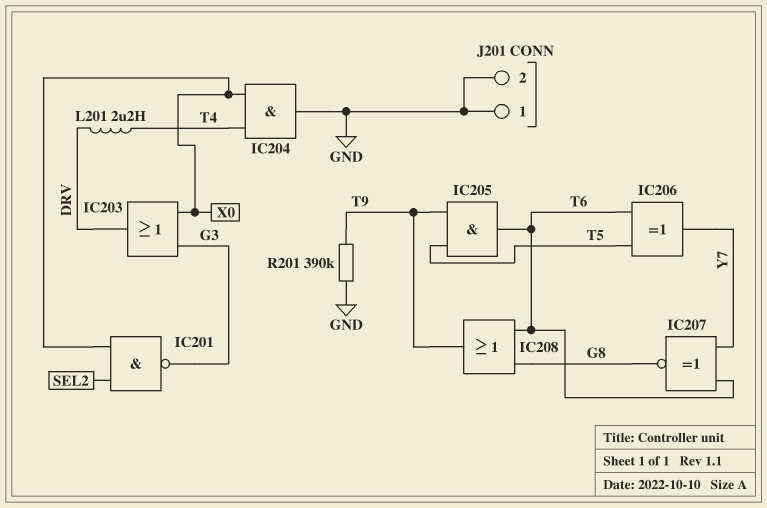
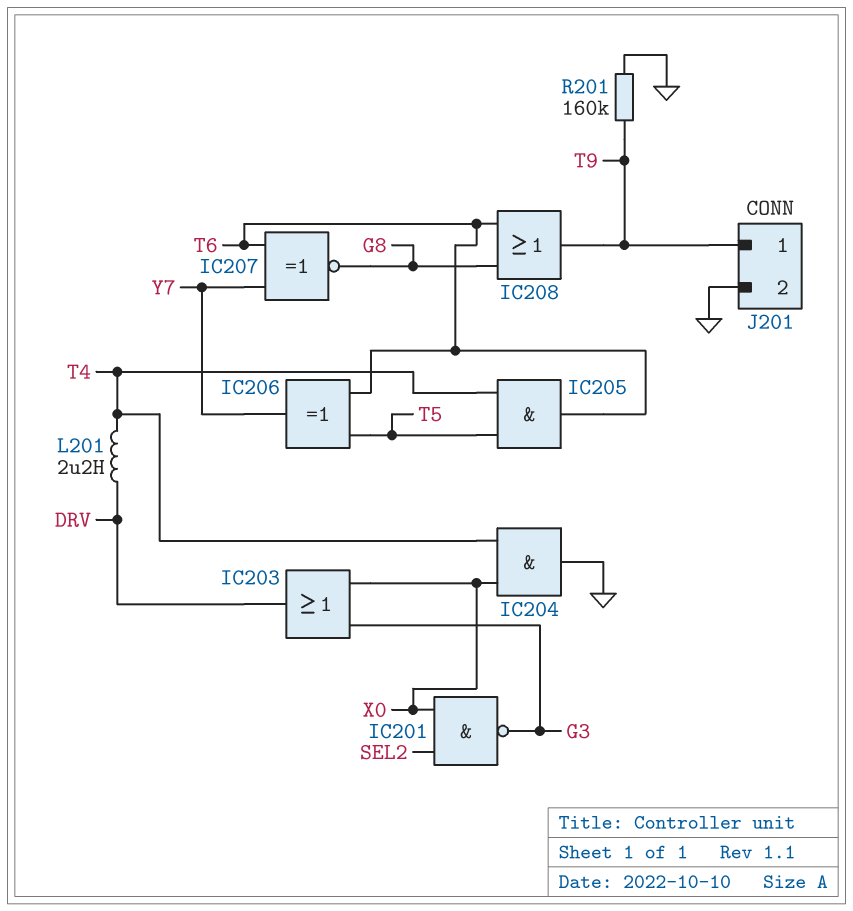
IC205: AND (in T5, in T9, out T6) -> AND (in T4, in T5, out T6)
J201 pin 1: GND -> T9
R201: 390k (GND, T9) -> 160k (GND, T9)

